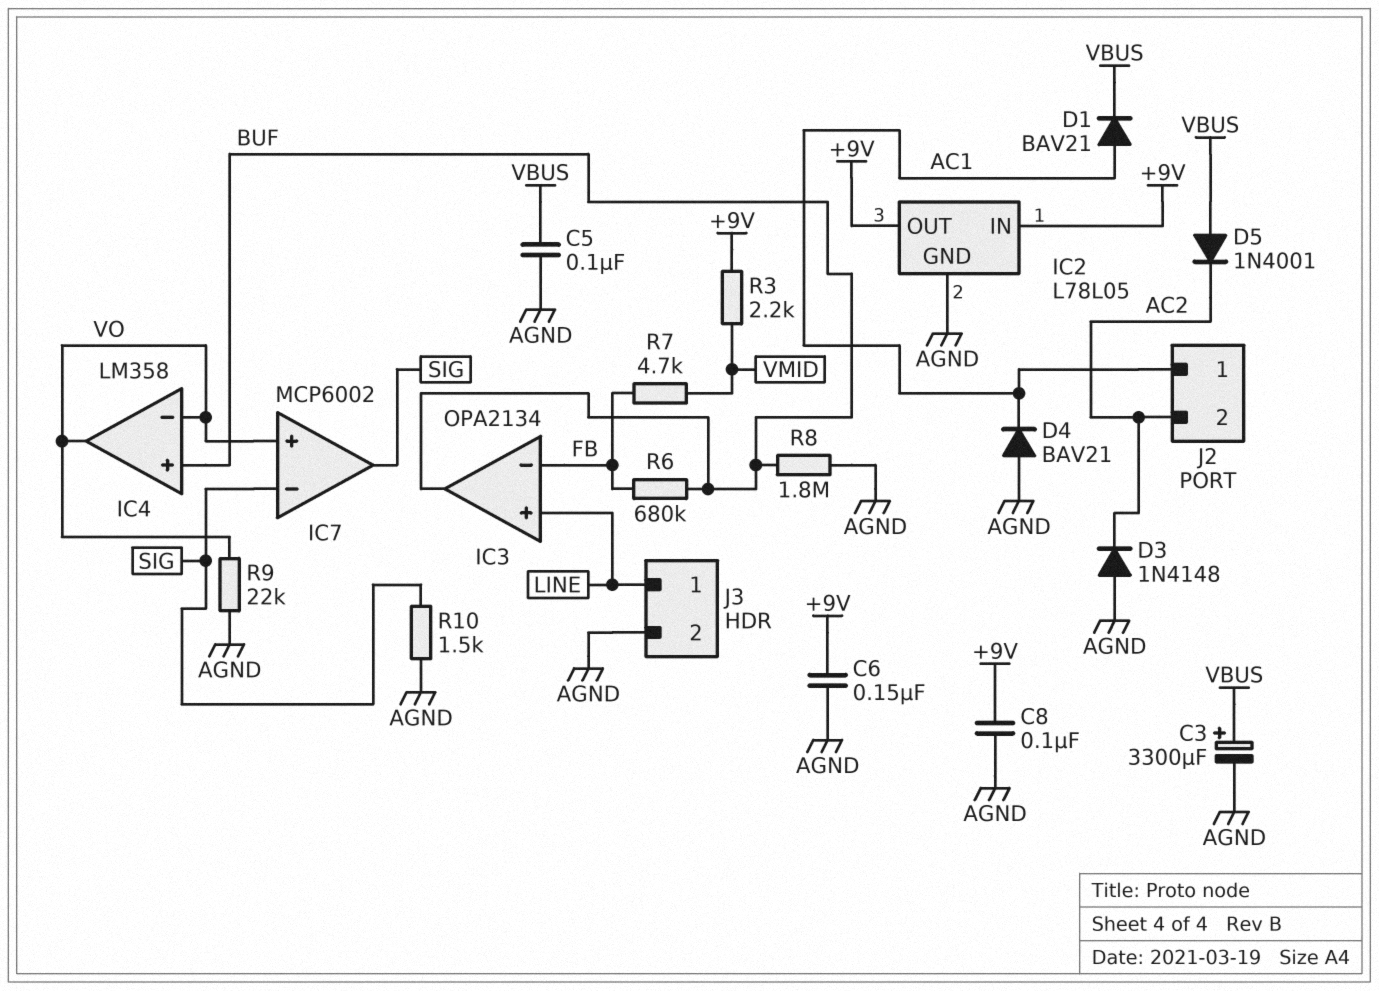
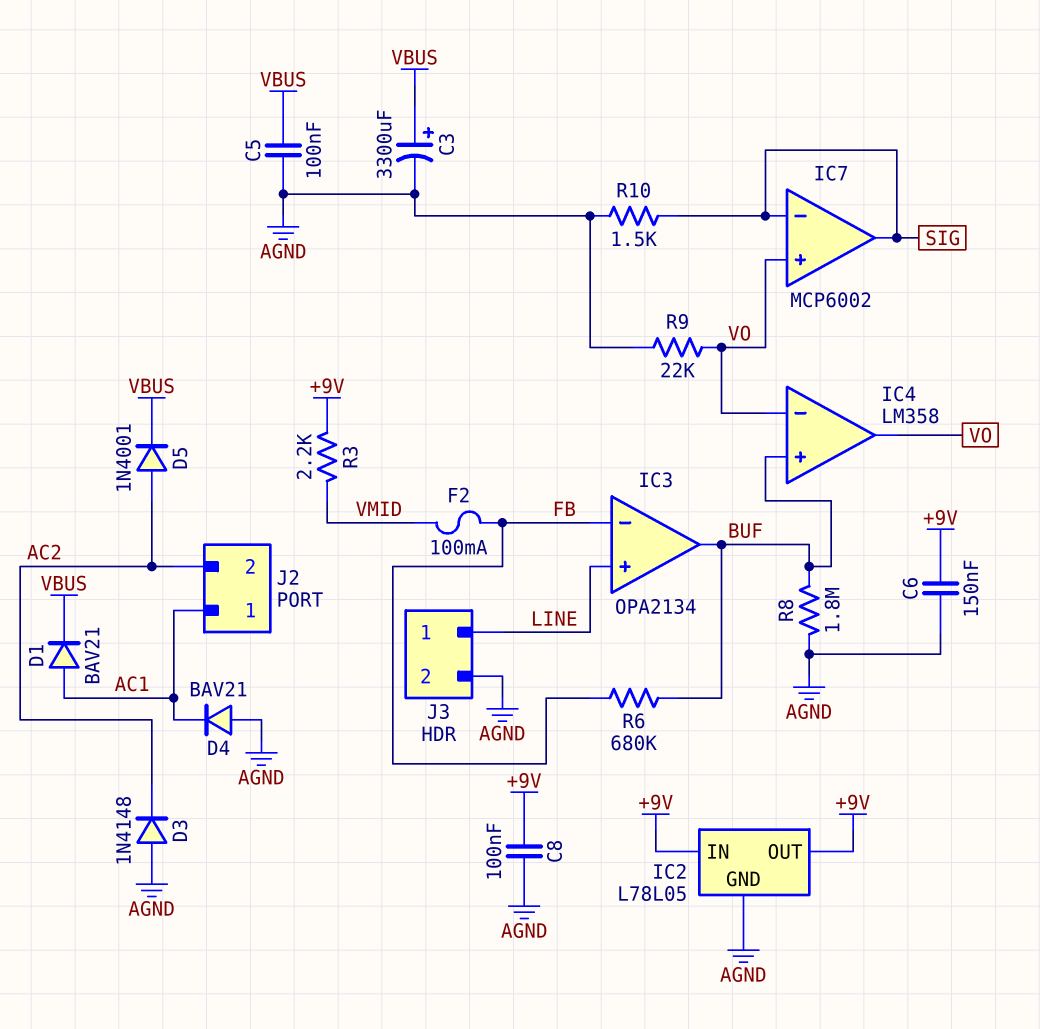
D5: diode 1N4001 (A VBUS, K AC2) -> diode 1N4001 (A AC2, K VBUS)
F2: none -> 100mA (FB, VMID)
R7: 4.7k (FB, VMID) -> none

